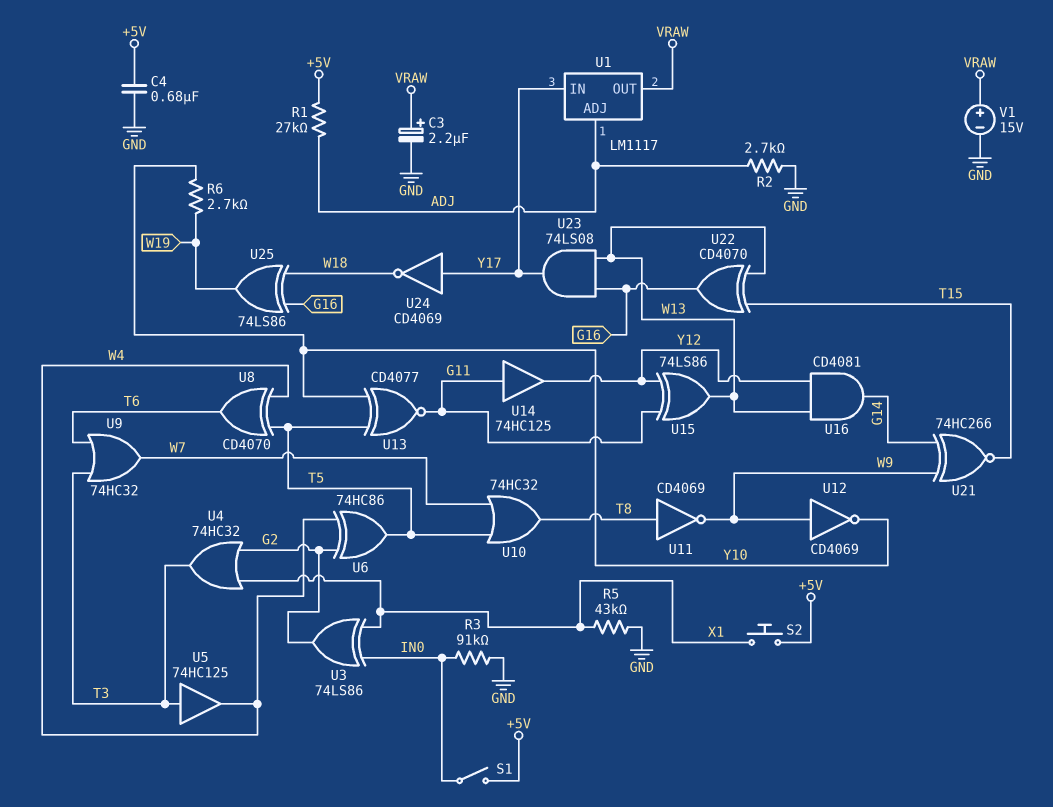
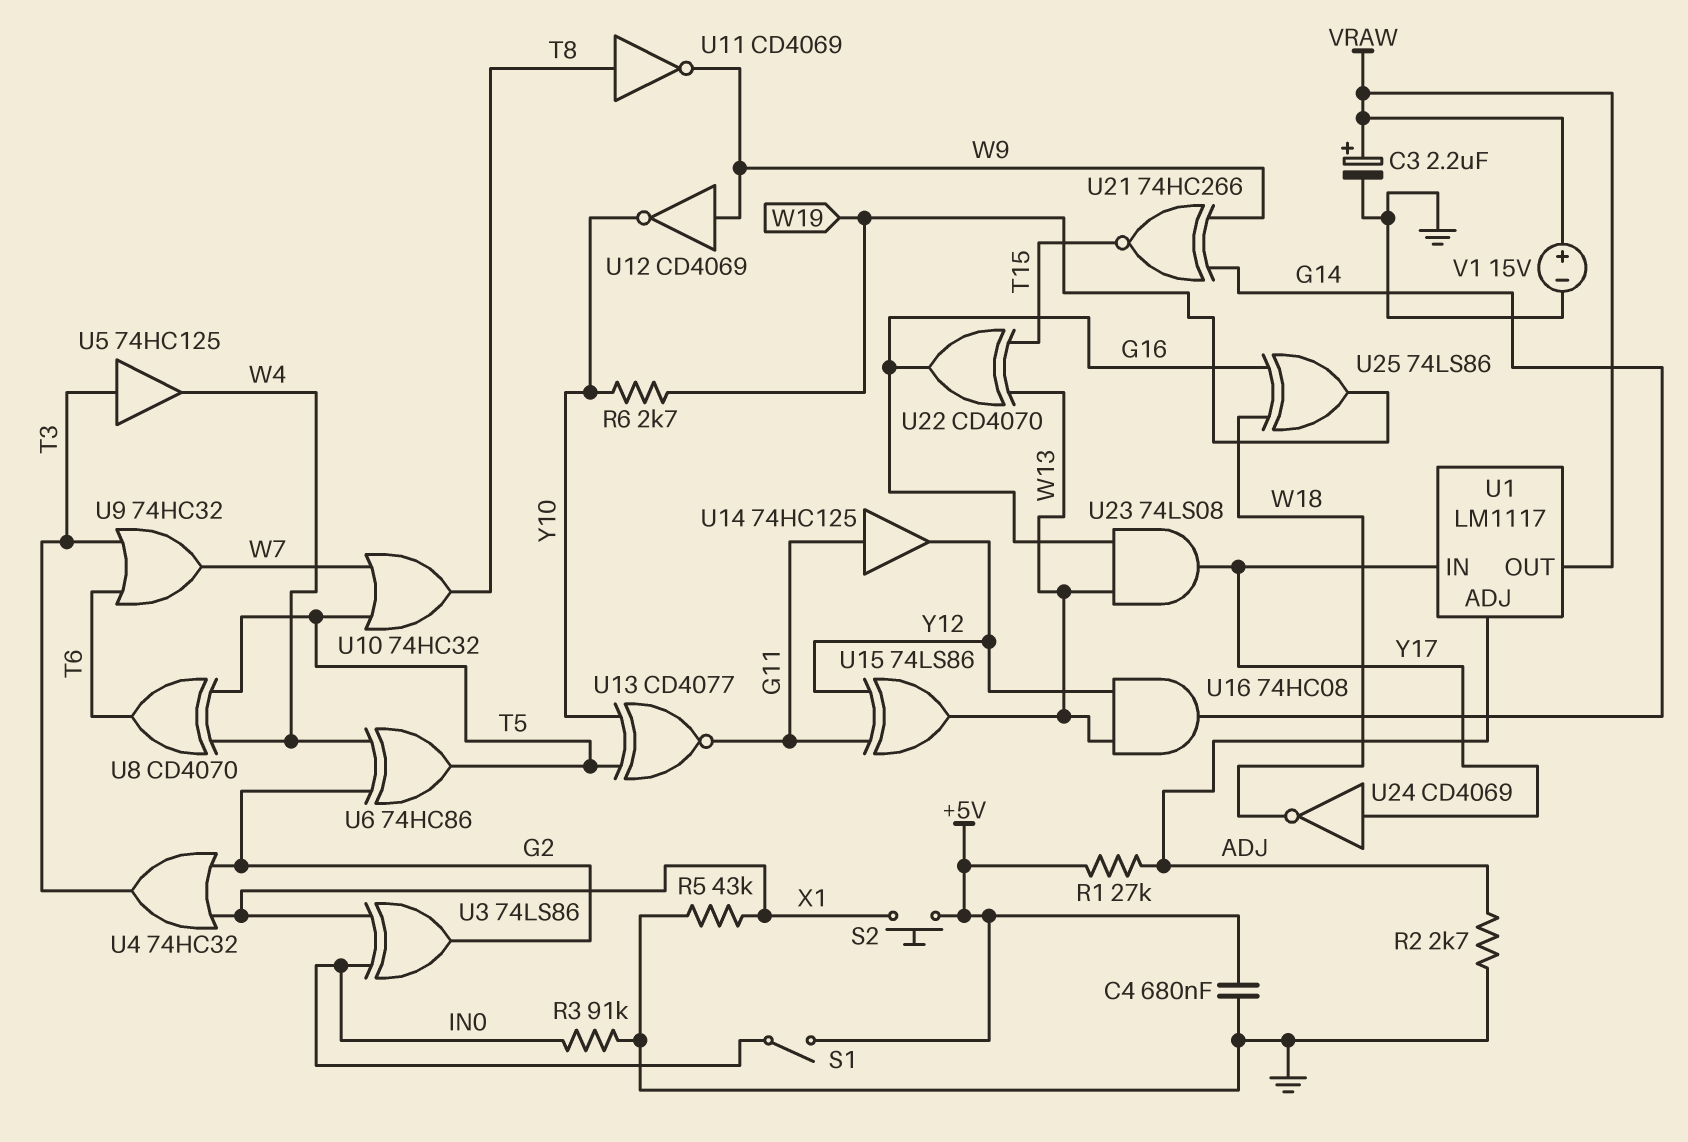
U16: AND CD4081 (in W13, in Y12, out G14) -> AND 74HC08 (in W13, in Y12, out G14)

